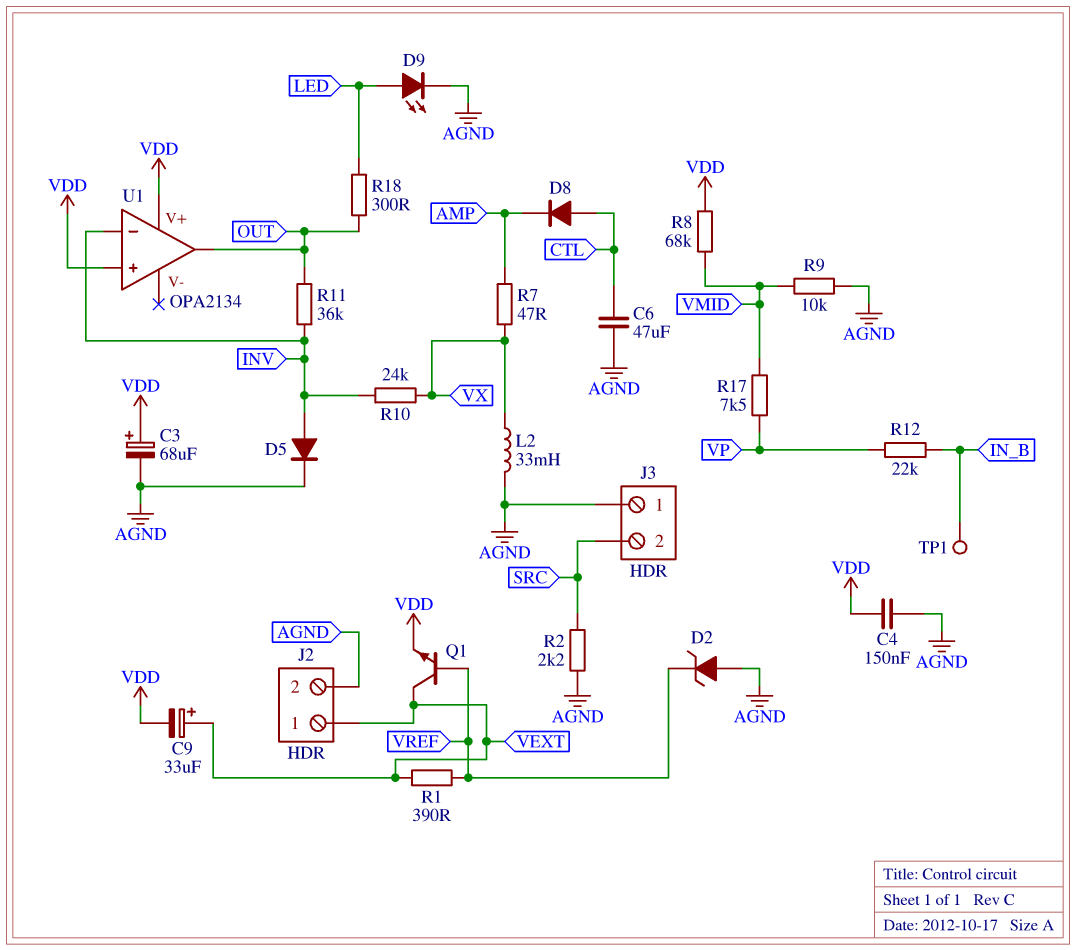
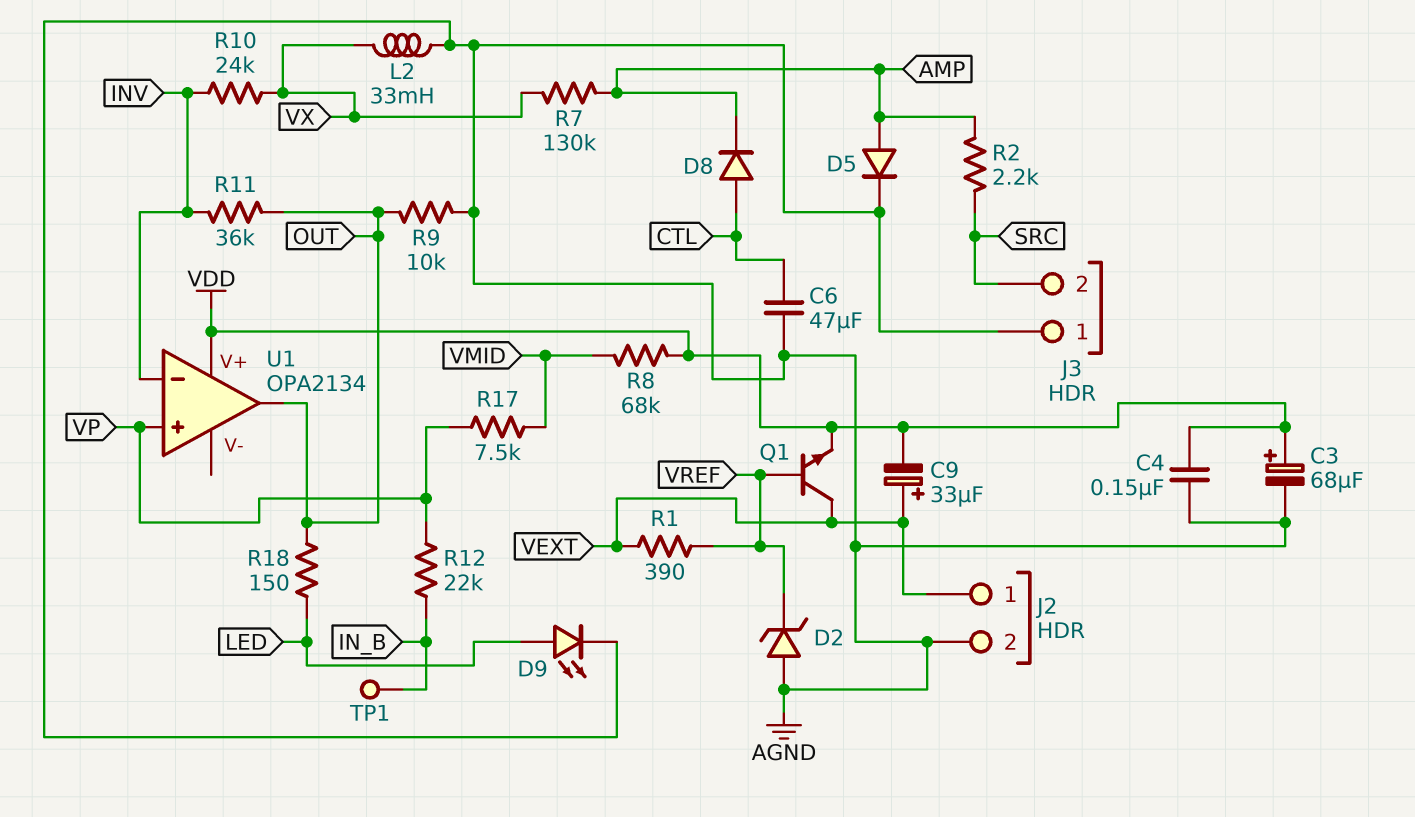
D5: diode (A INV, K AGND) -> diode (A AMP, K AGND)
R2: 2.2k (AGND, SRC) -> 2.2k (AMP, SRC)
R7: 47 (AMP, VX) -> 130k (AMP, VX)
R9: 10k (AGND, VMID) -> 10k (AGND, OUT)
R18: 300 (LED, OUT) -> 150 (LED, OUT)
U1 pin in+: VDD -> VP

